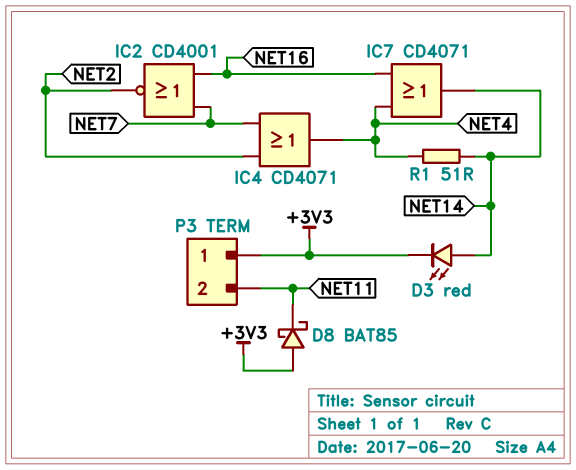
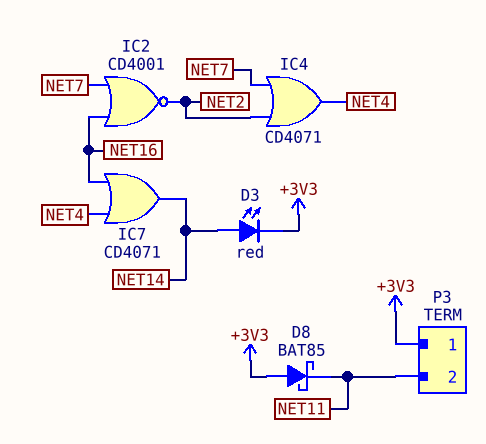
R1: 51 (NET4, NET14) -> none

